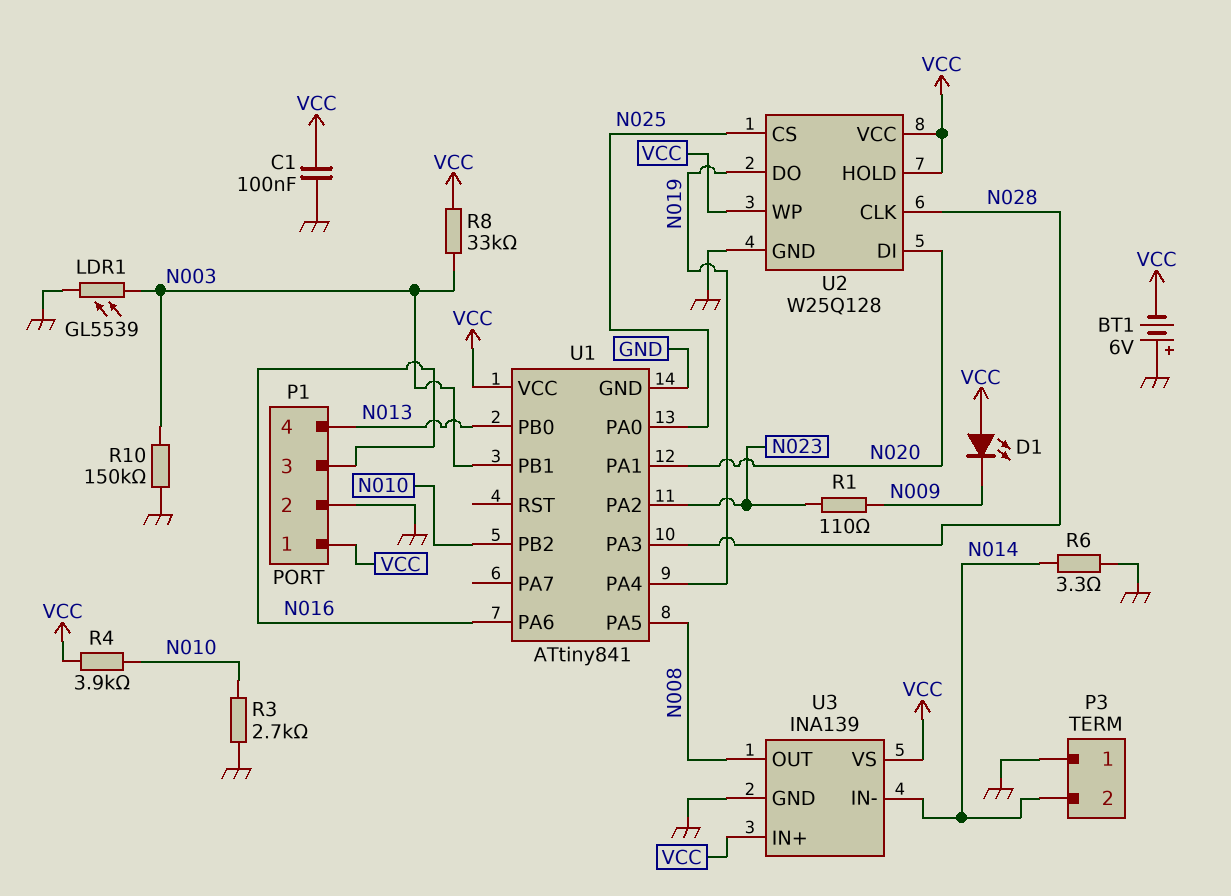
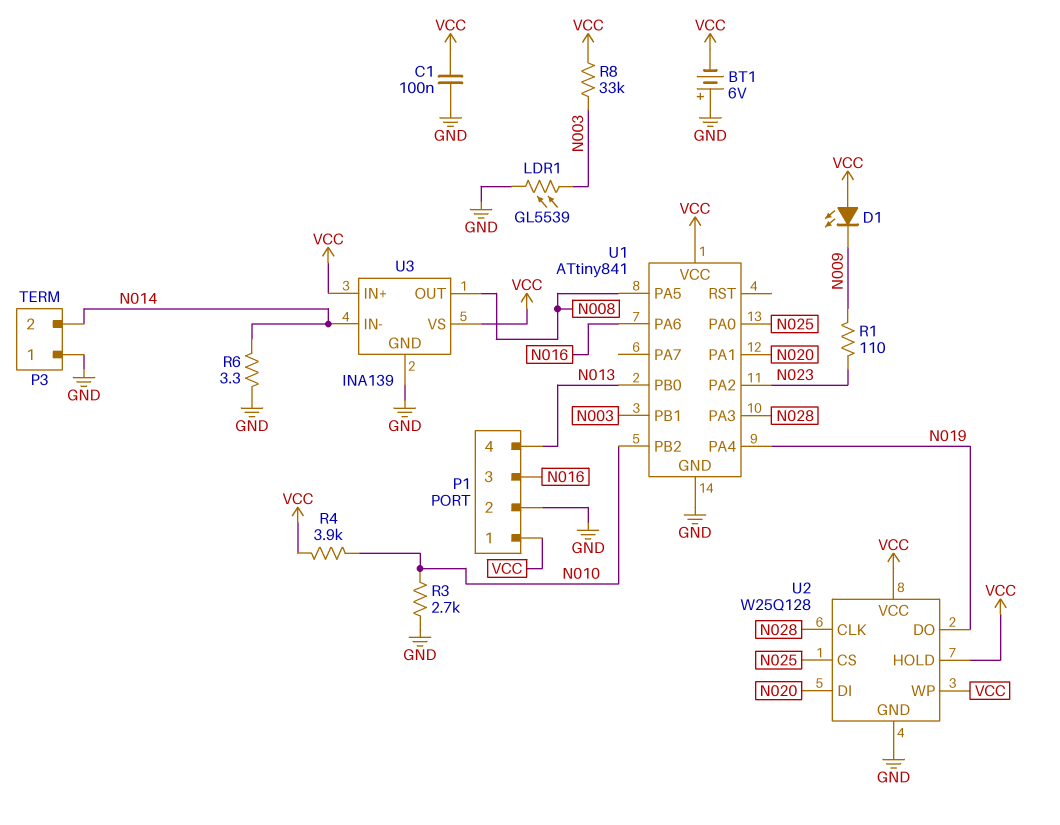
R10: 150k (GND, N003) -> none

